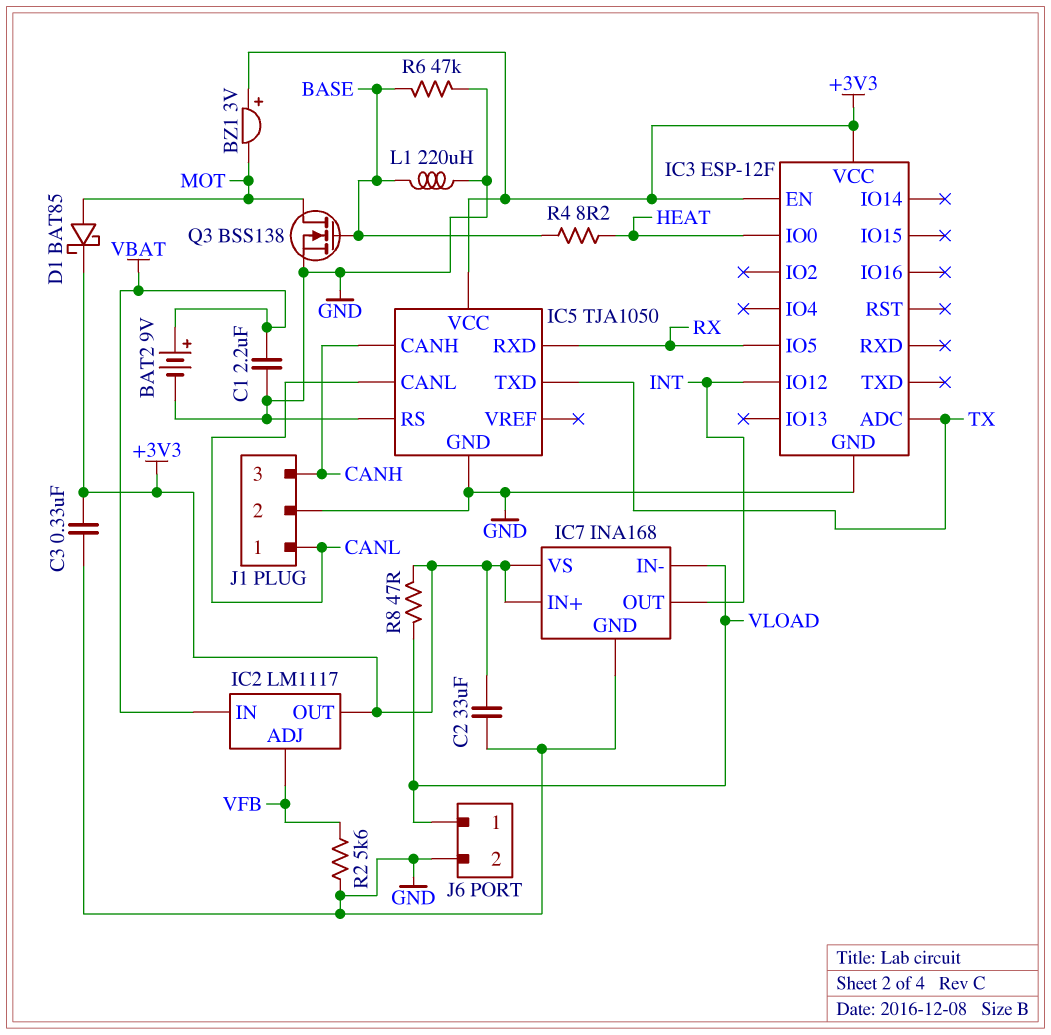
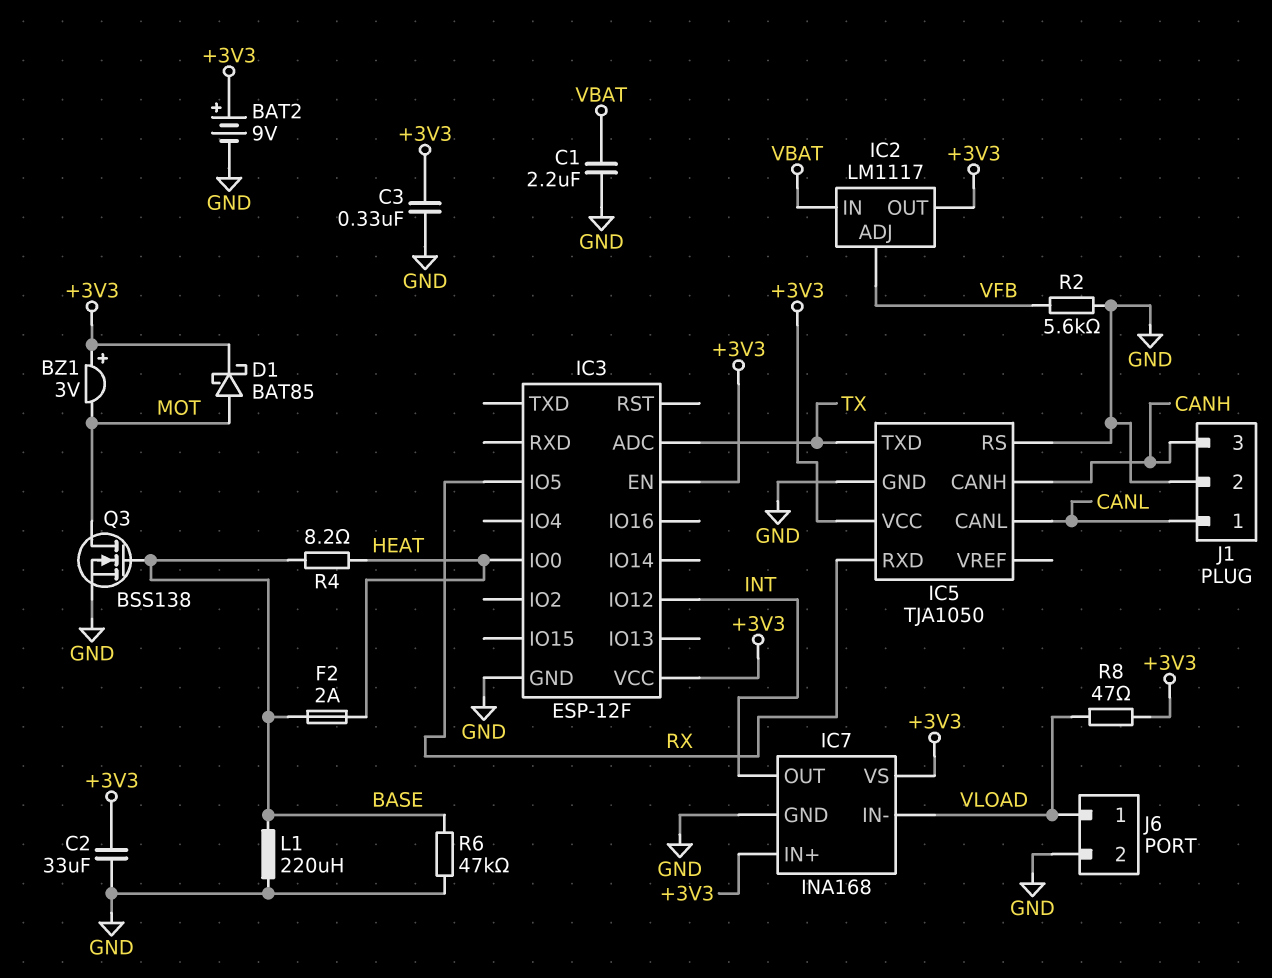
BAT2: 9V (plus VBAT, minus GND) -> 9V (plus +3V3, minus GND)
F2: none -> 2A (BASE, HEAT)

